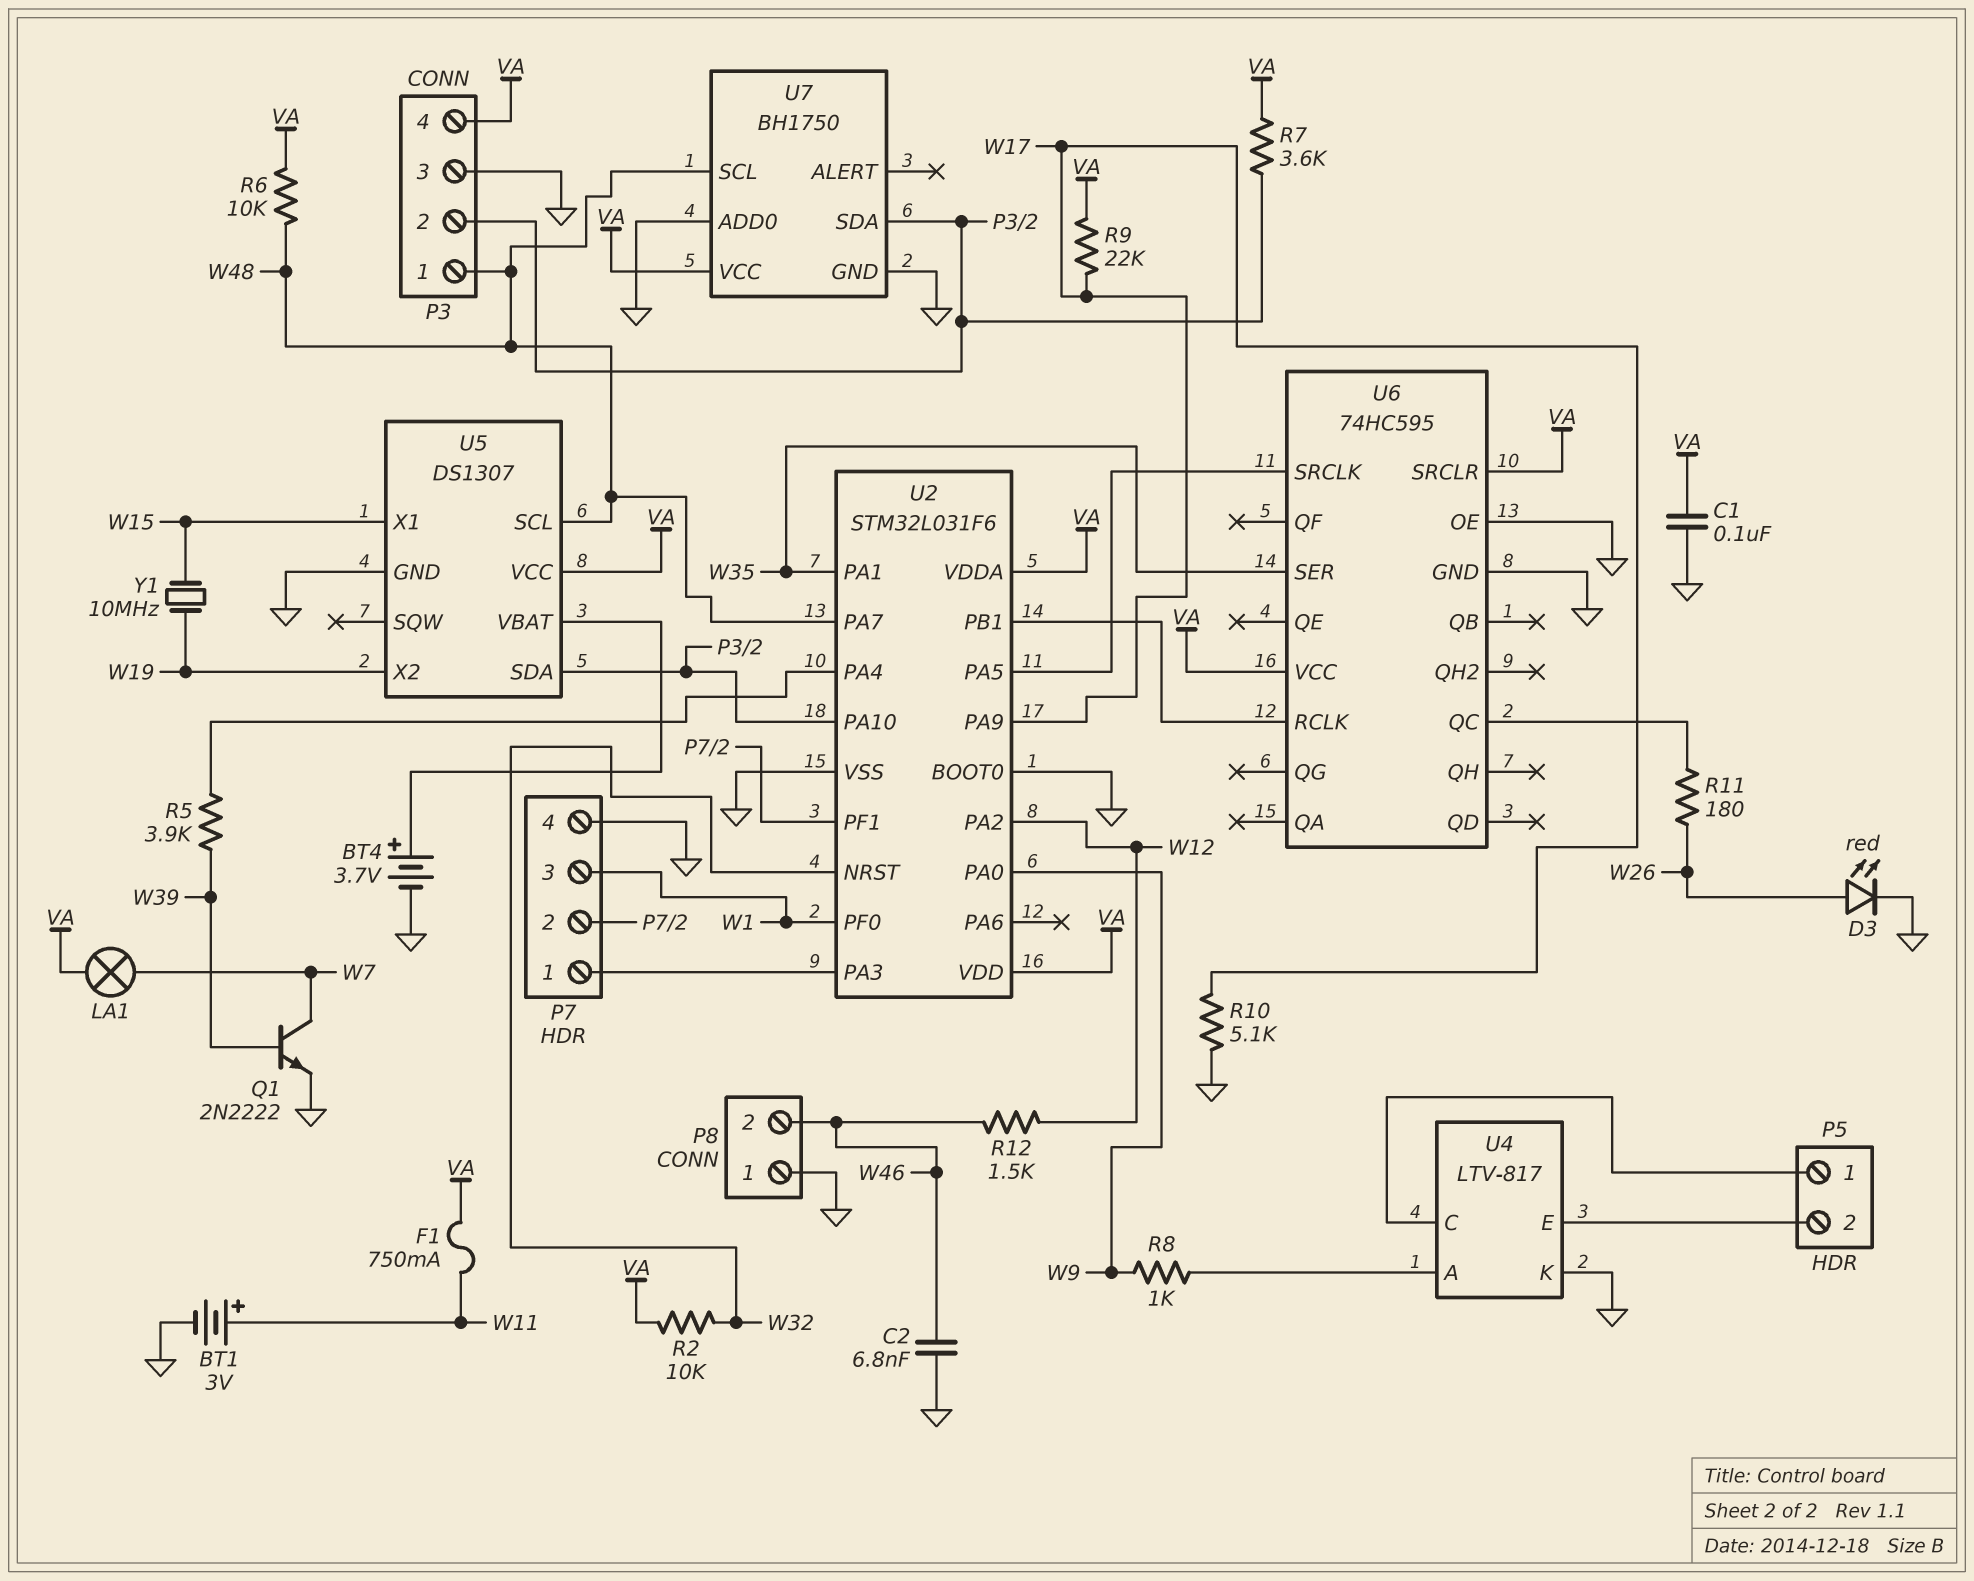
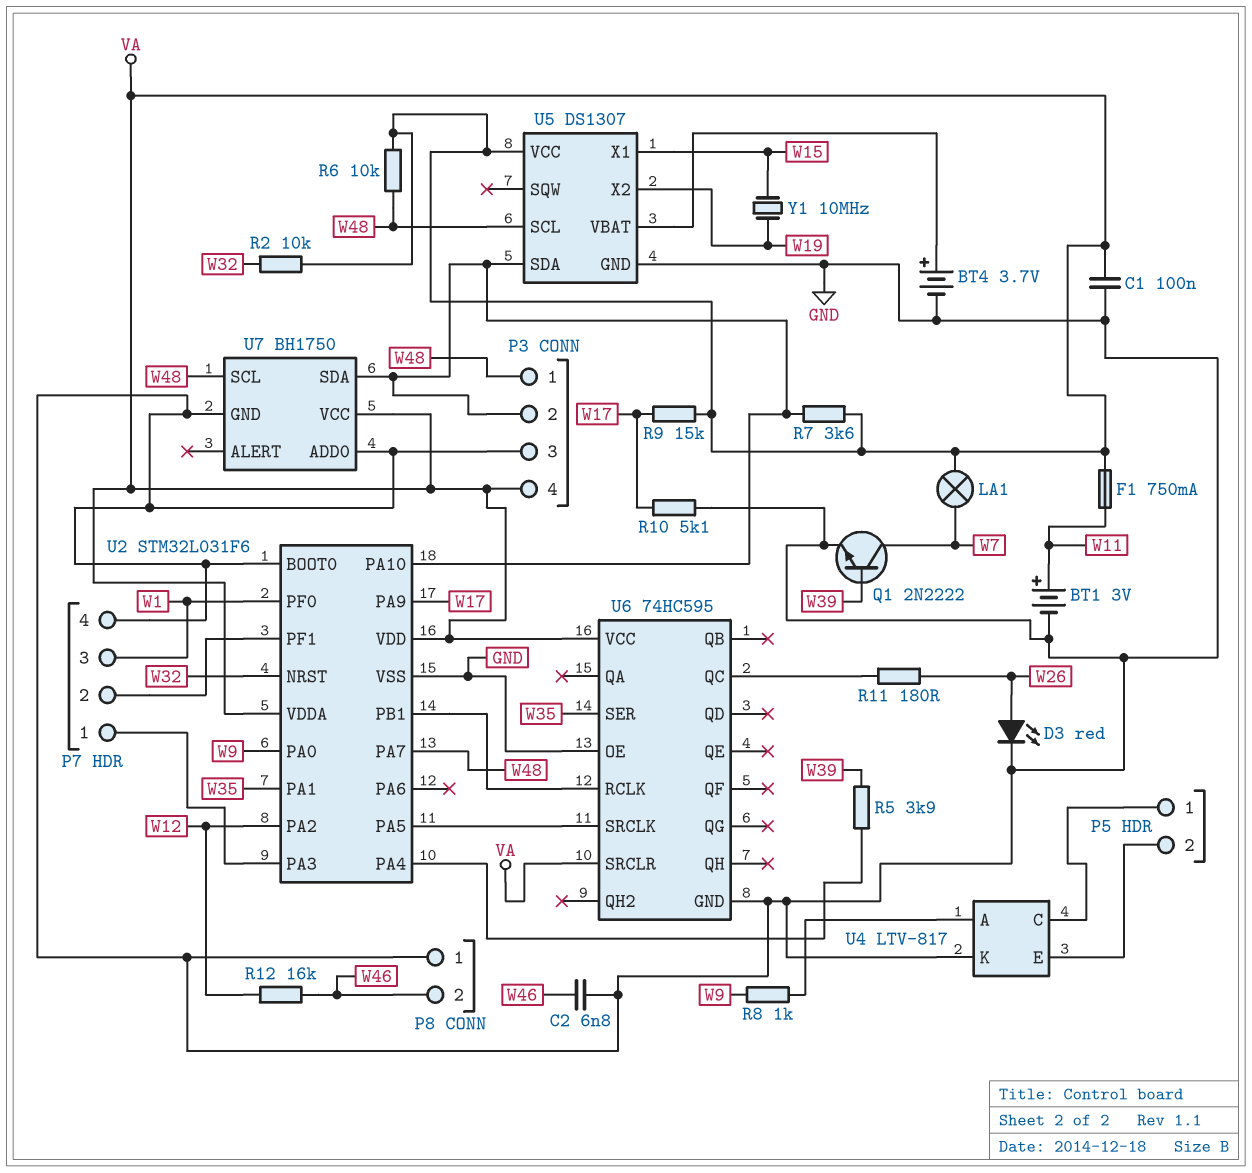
R9: 22k (VA, W17) -> 15k (VA, W17)
R12: 1.5k (W12, W46) -> 16k (W12, W46)

